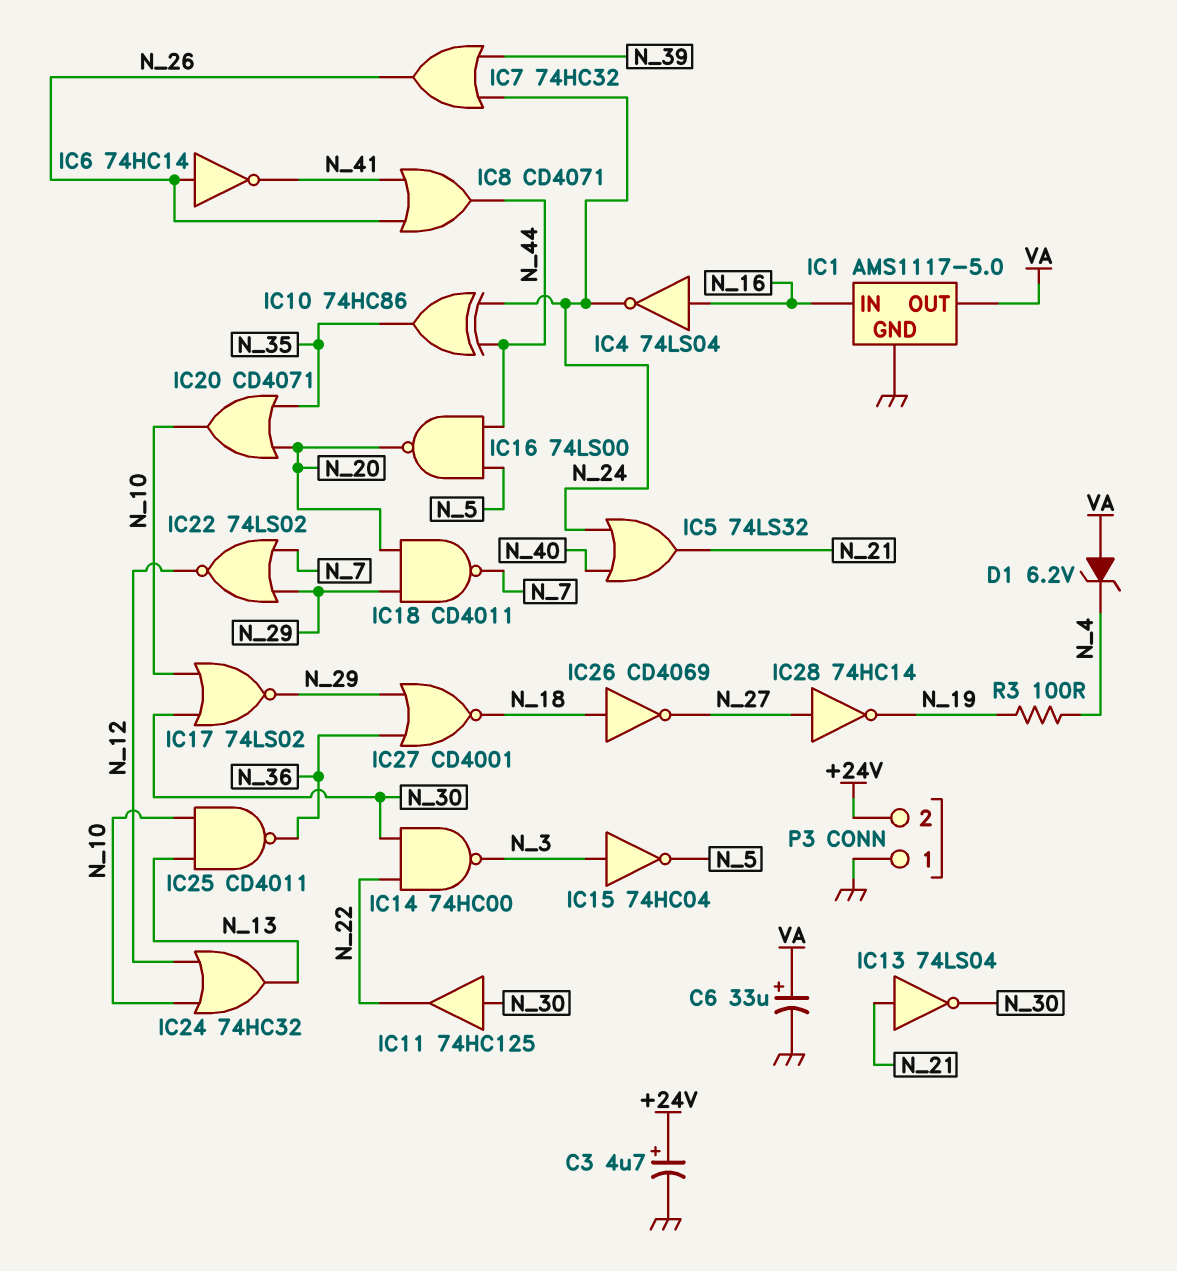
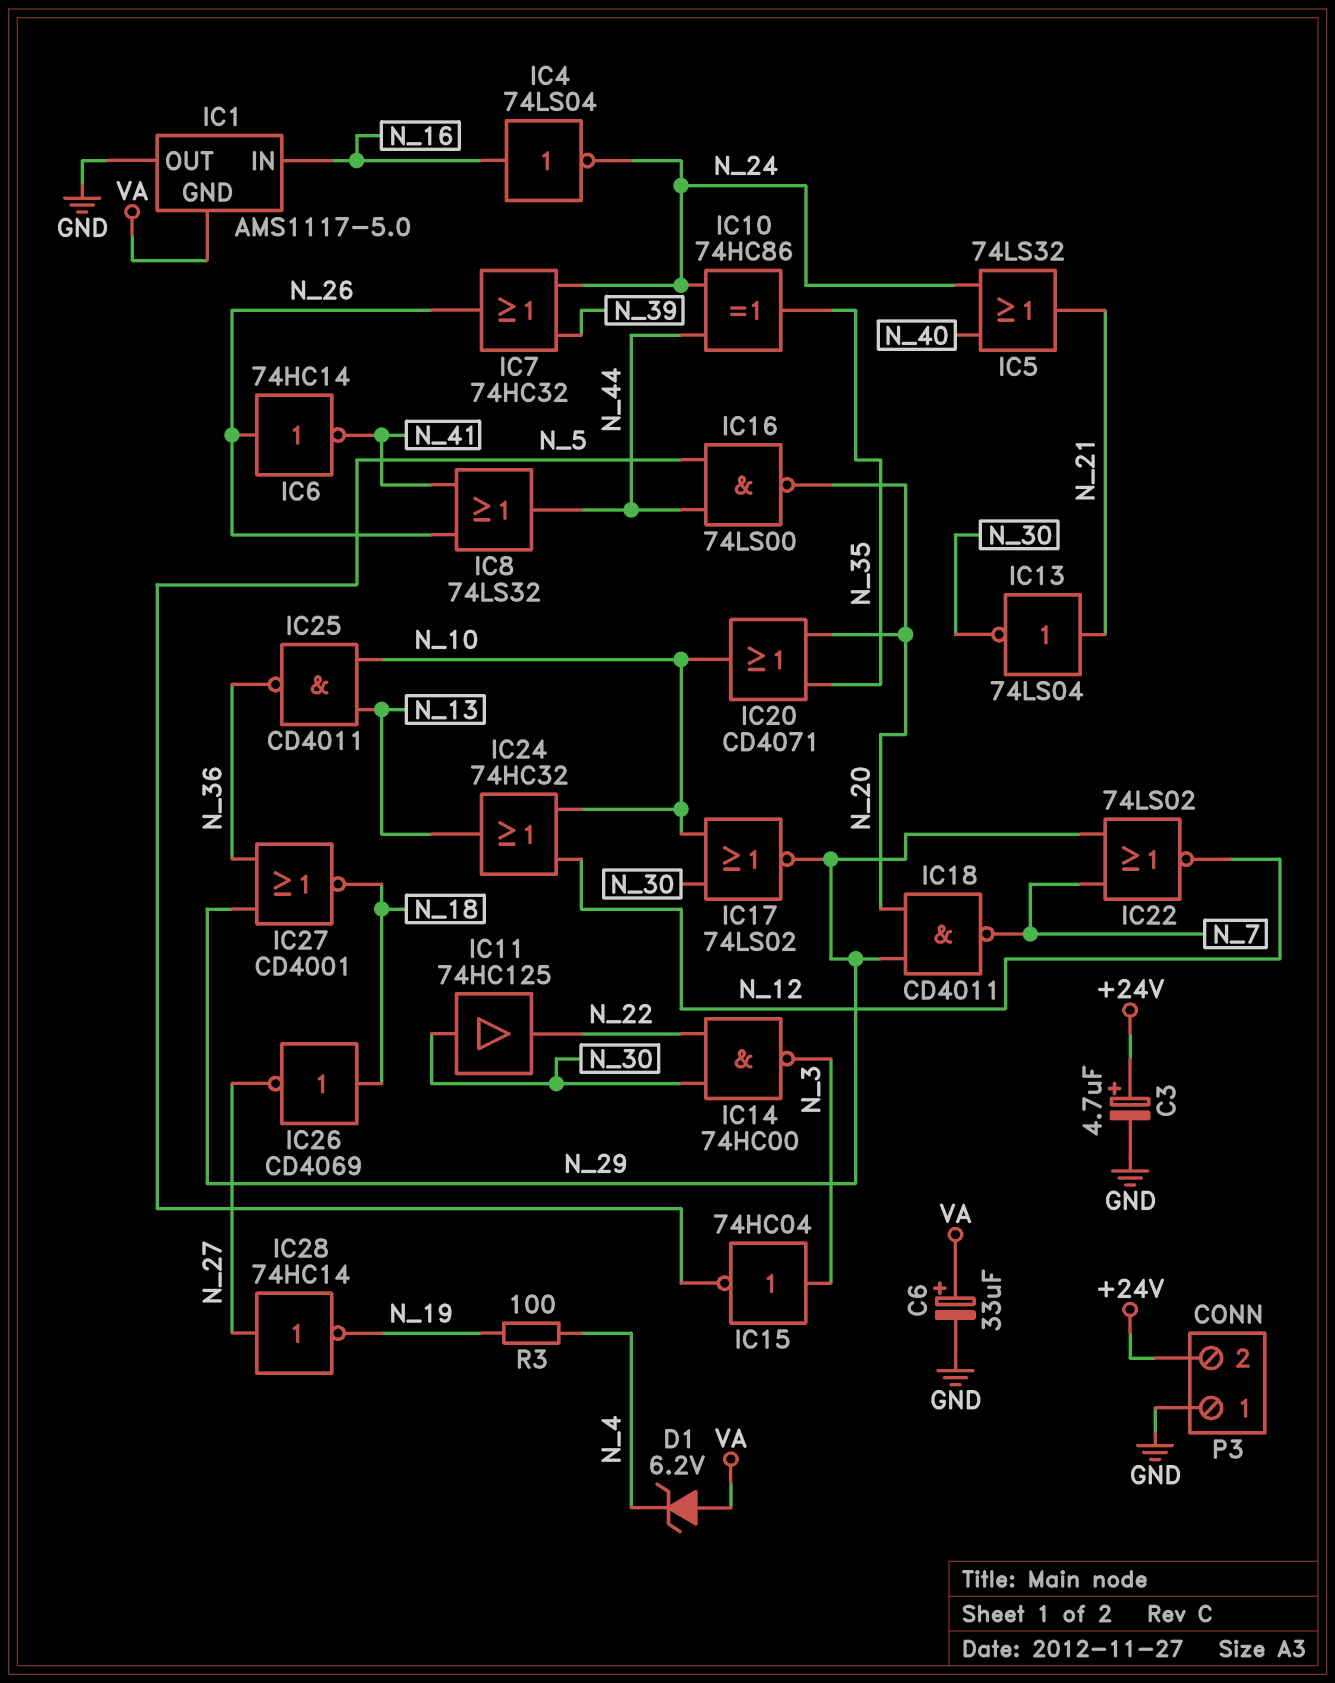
IC1 pin GND: GND -> VA
IC1 pin OUT: VA -> GND
IC8: OR CD4071 (in N_26, in N_41, out N_44) -> OR 74LS32 (in N_26, in N_41, out N_44)

